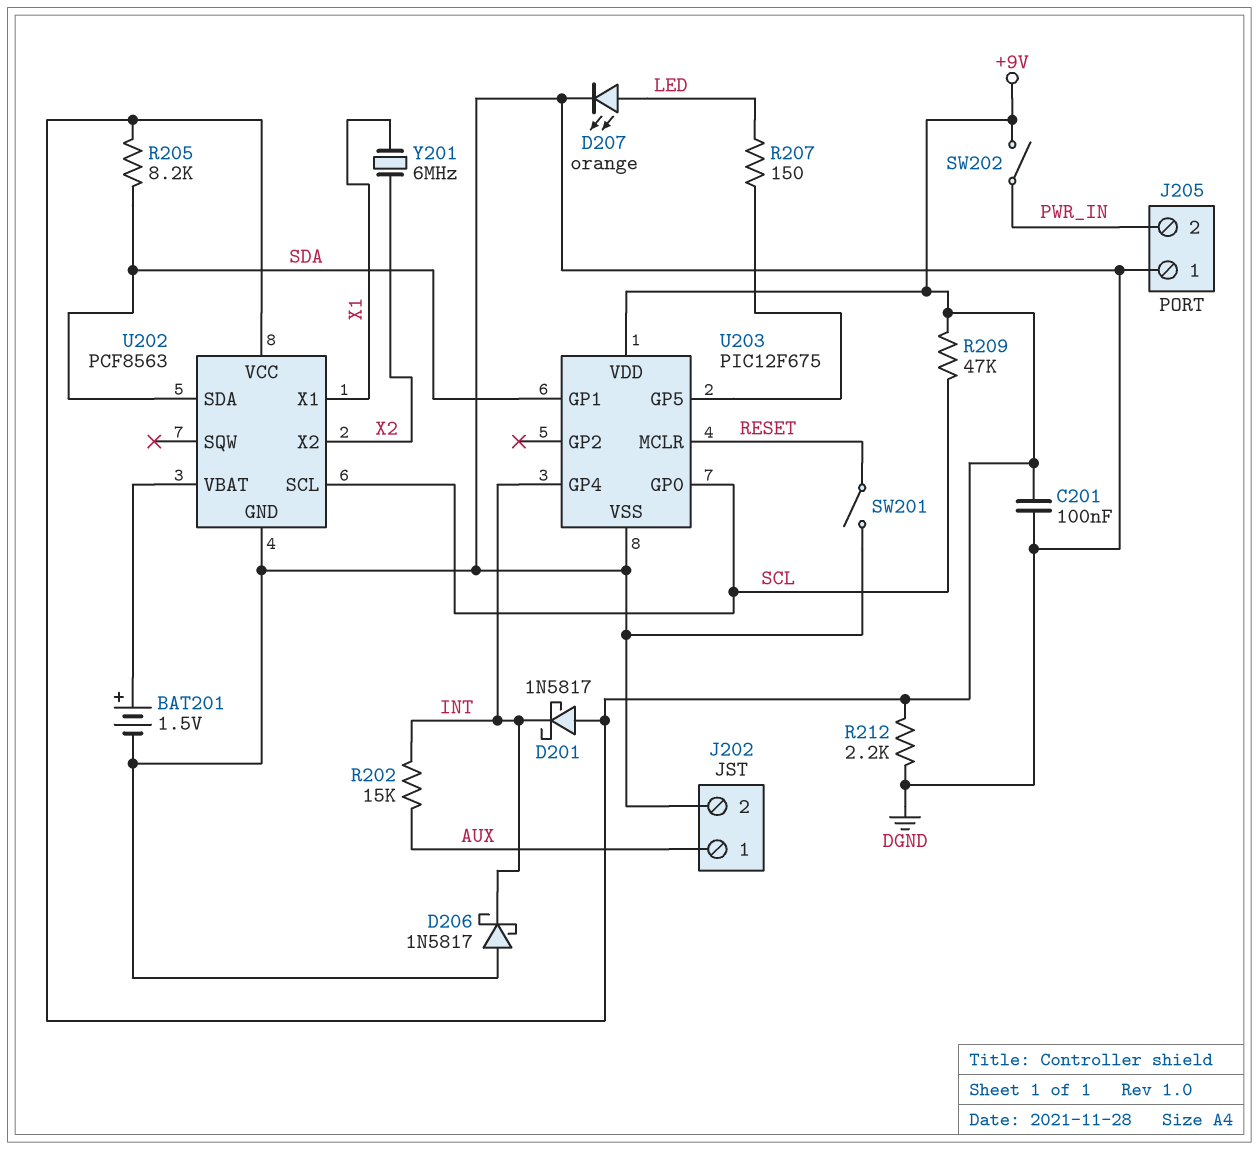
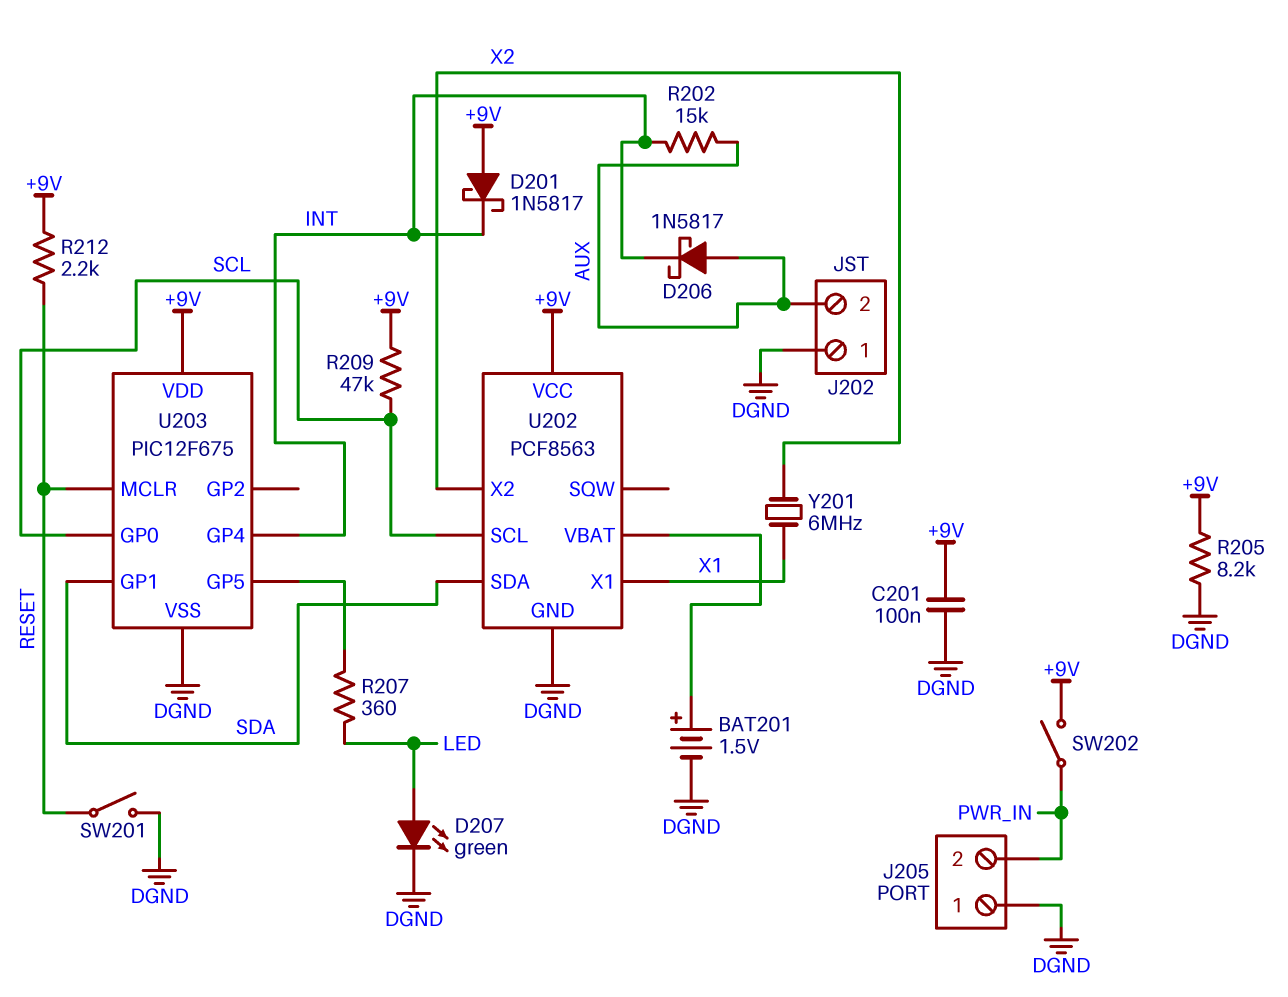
D206: schottky 1N5817 (A DGND, K INT) -> schottky 1N5817 (A AUX, K INT)
D207: LED orange (A LED, K DGND) -> LED green (A LED, K DGND)
J202 pin 1: AUX -> DGND
J202 pin 2: DGND -> AUX
R205: 8.2k (+9V, SDA) -> 8.2k (+9V, DGND)
R207: 150 (LED, U203/GP5) -> 360 (LED, U203/GP5)
R212: 2.2k (+9V, DGND) -> 2.2k (+9V, RESET)

